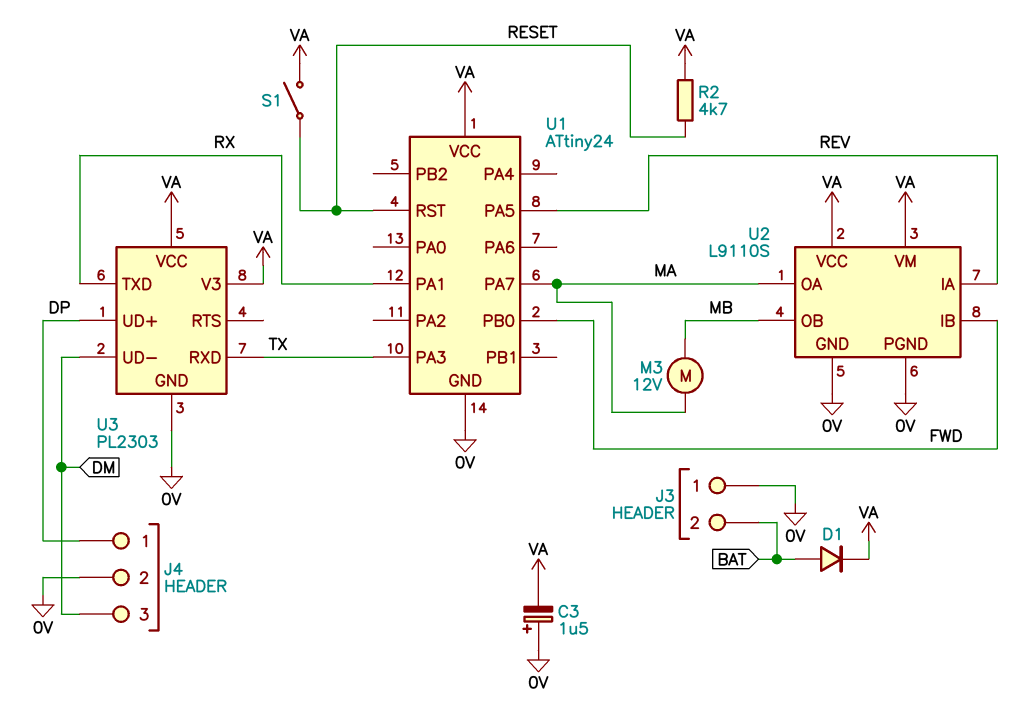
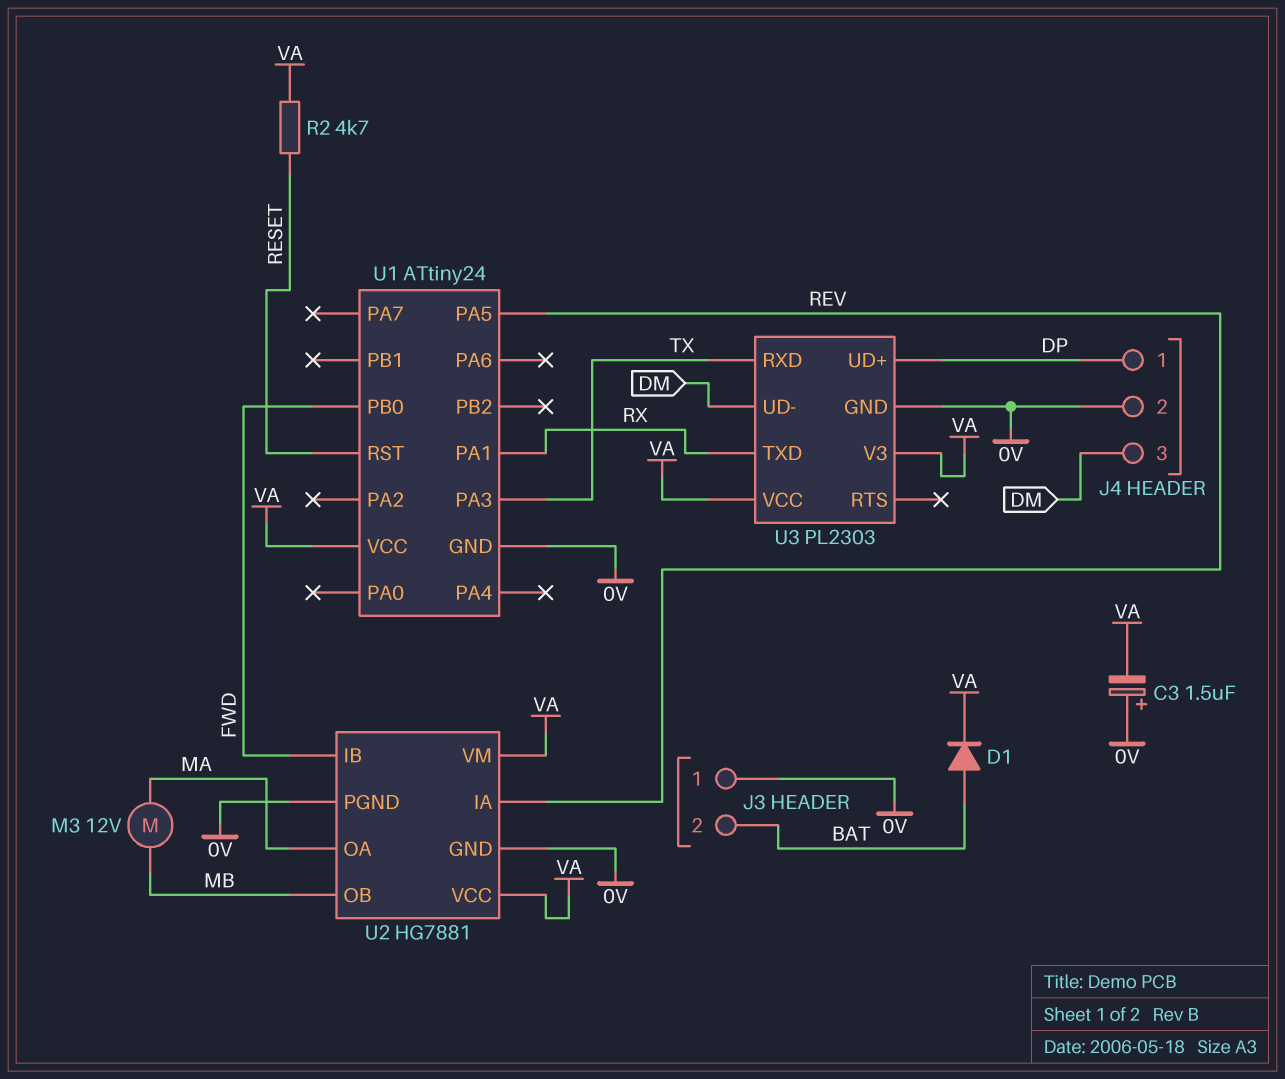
S1: switch (RESET, VA) -> none
U1 pin PA7: MA -> none
U2: L9110S -> HG7881

